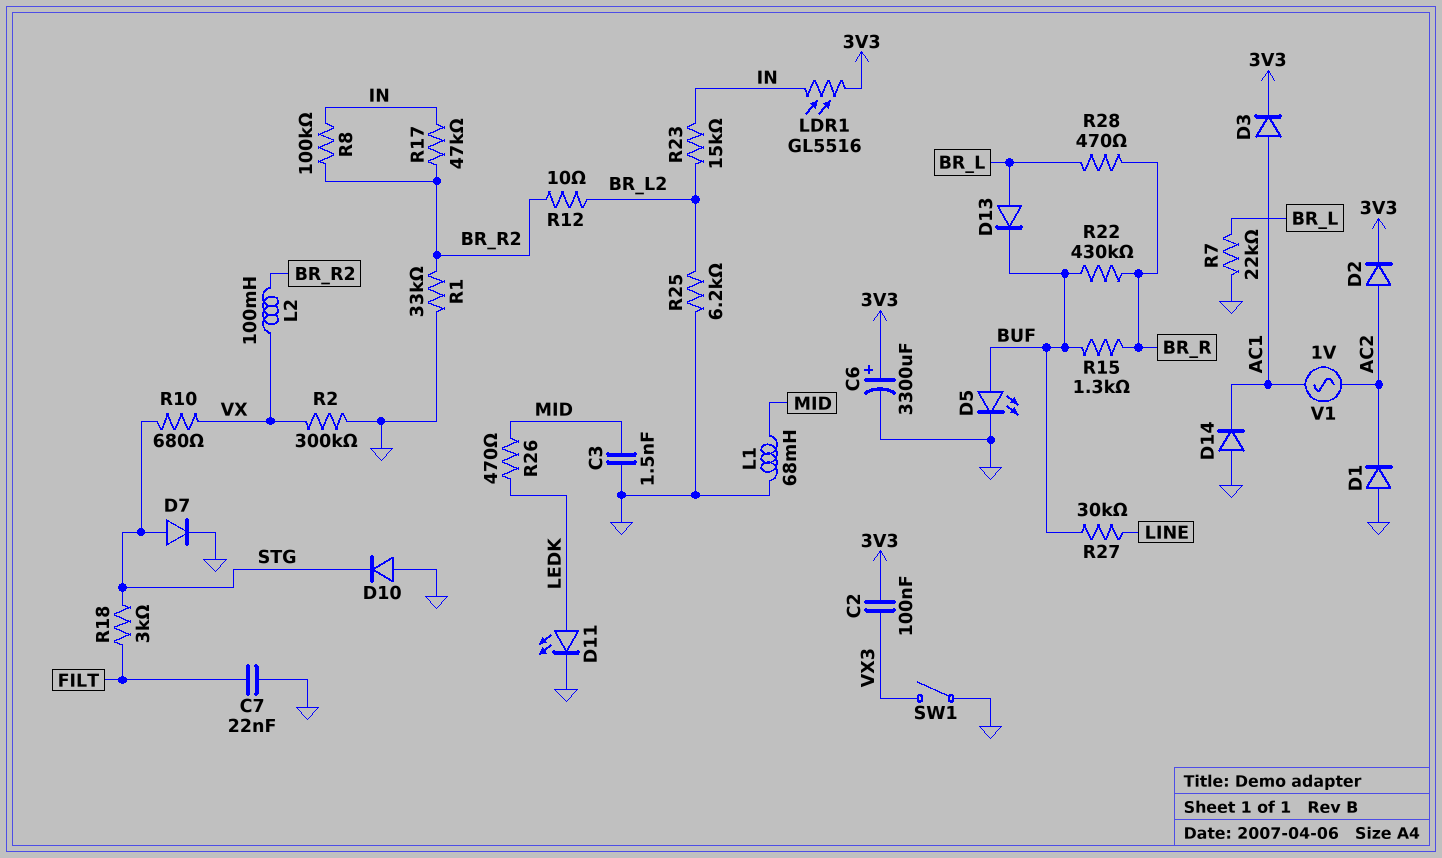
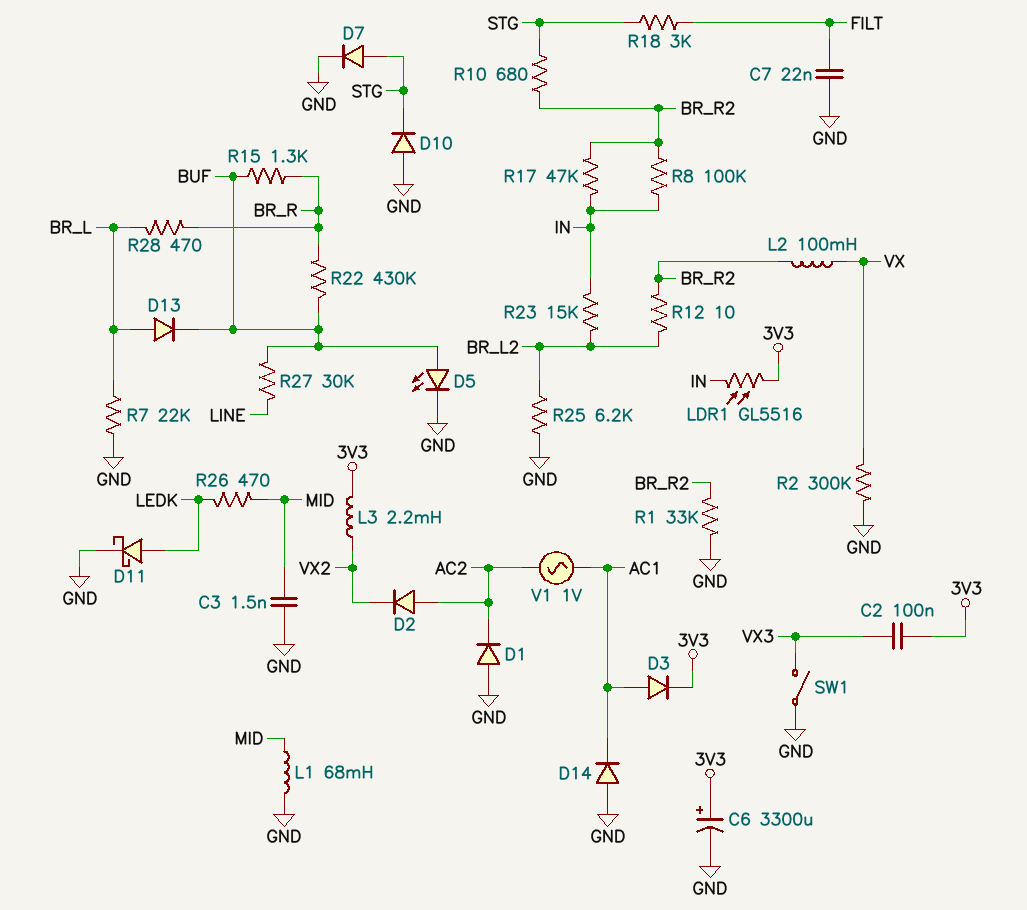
D2: diode (A AC2, K 3V3) -> diode (A AC2, K VX2)
D11: LED (A LEDK, K GND) -> schottky (A LEDK, K GND)
L3: none -> 2.2mH (3V3, VX2)
R10: 680 (STG, VX) -> 680 (BR_R2, STG)

